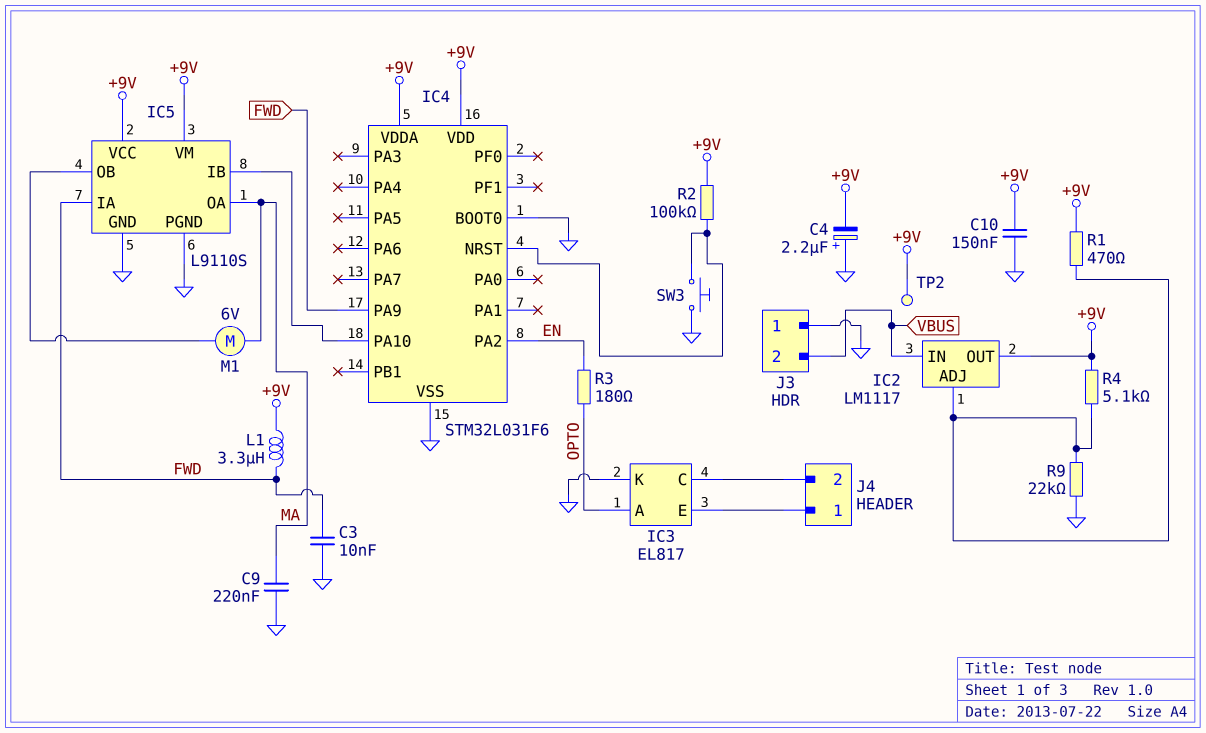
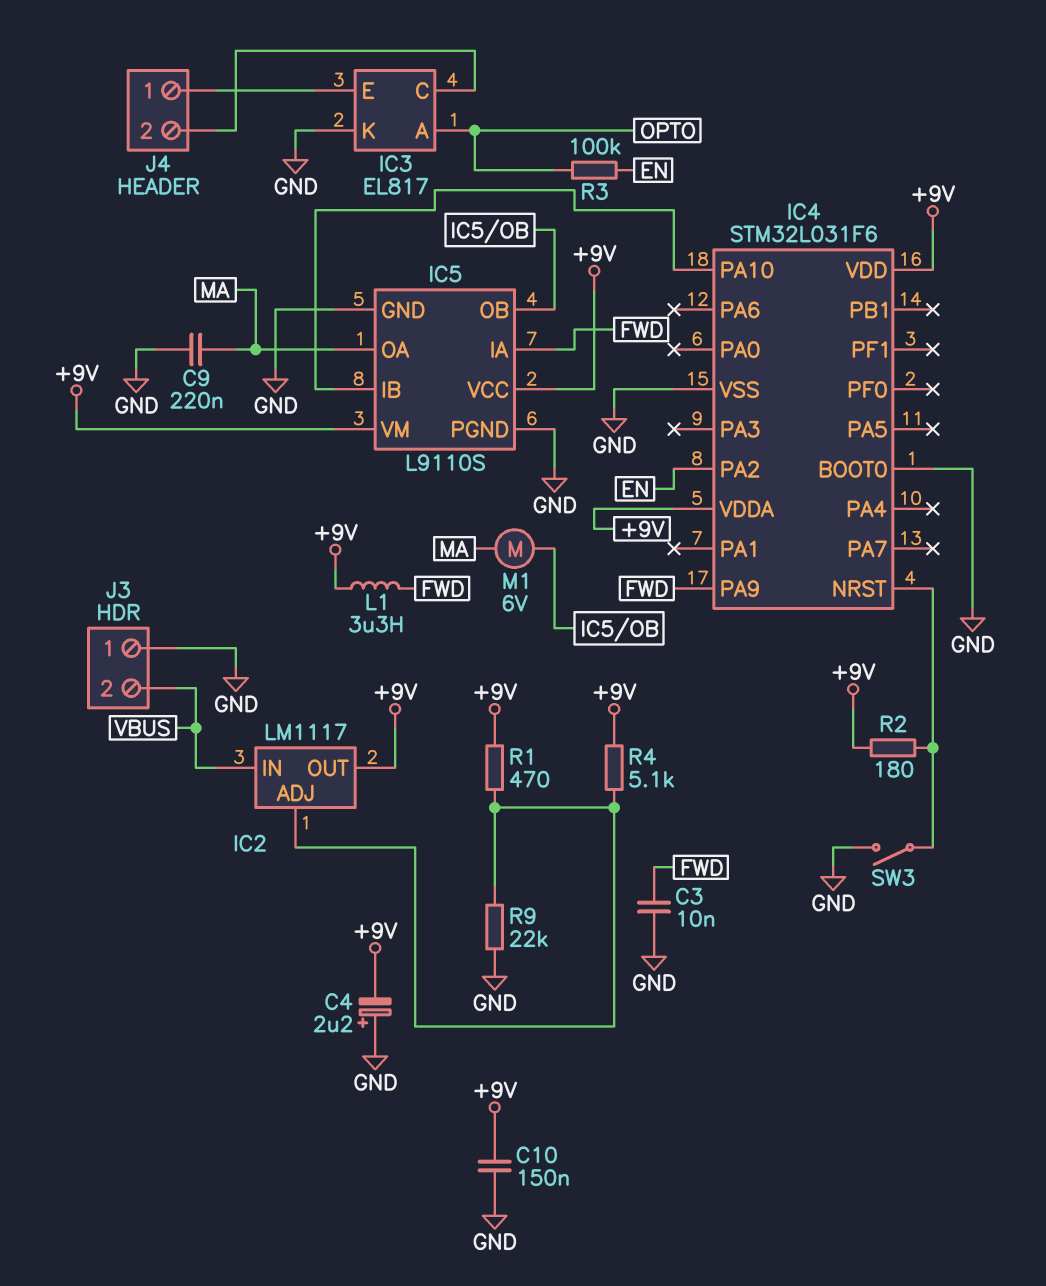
R2: 100k (+9V, IC4/NRST) -> 180 (+9V, IC4/NRST)
R3: 180 (EN, OPTO) -> 100k (EN, OPTO)
SW3: button (GND, IC4/NRST) -> switch (GND, IC4/NRST)
TP2: test point (+9V) -> none

